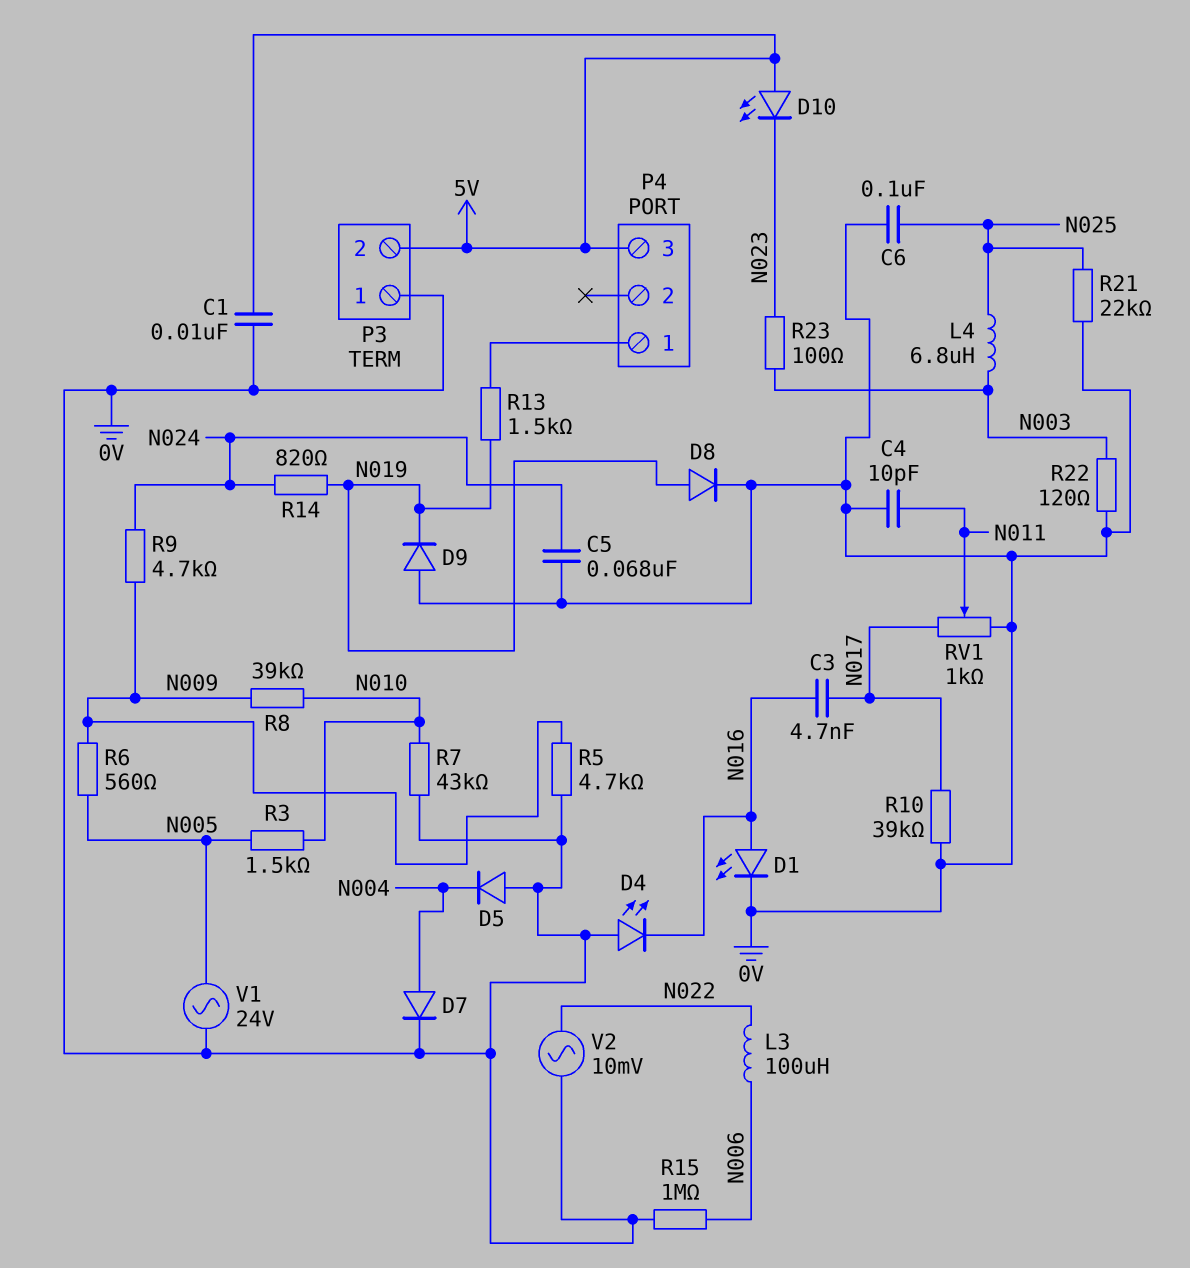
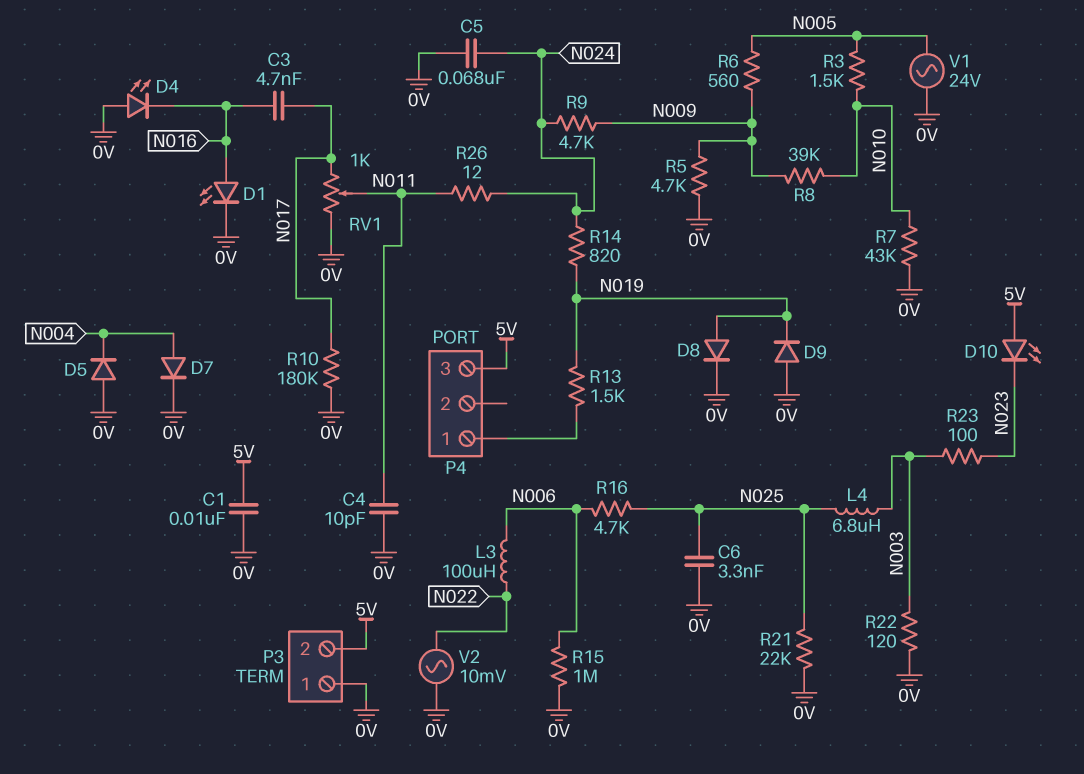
C6: 100nF (0V, N025) -> 3.3nF (0V, N025)
R10: 39k (0V, N017) -> 180k (0V, N017)
R16: none -> 4.7k (N006, N025)
R26: none -> 12 (N011, N024)

